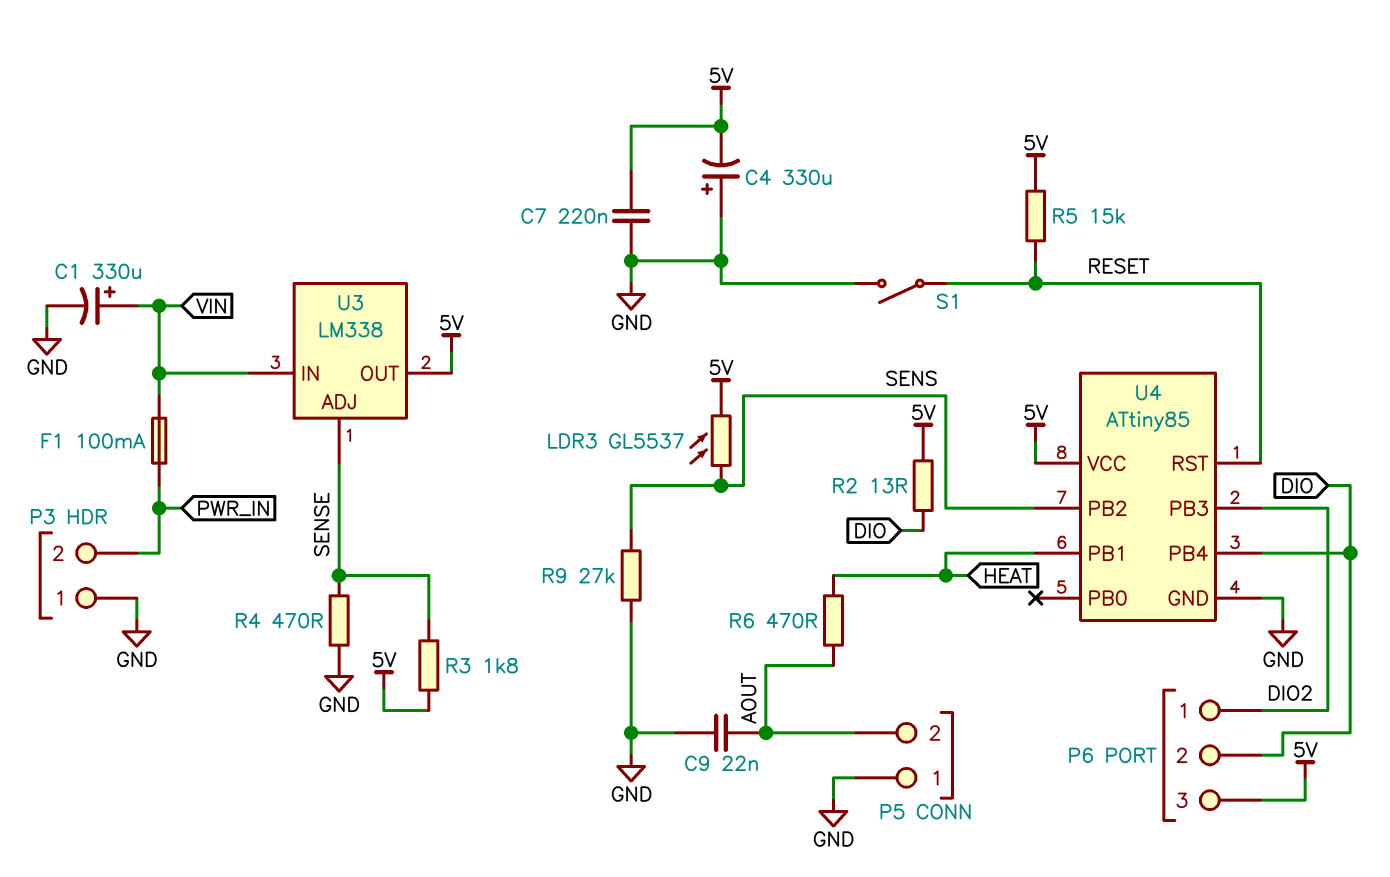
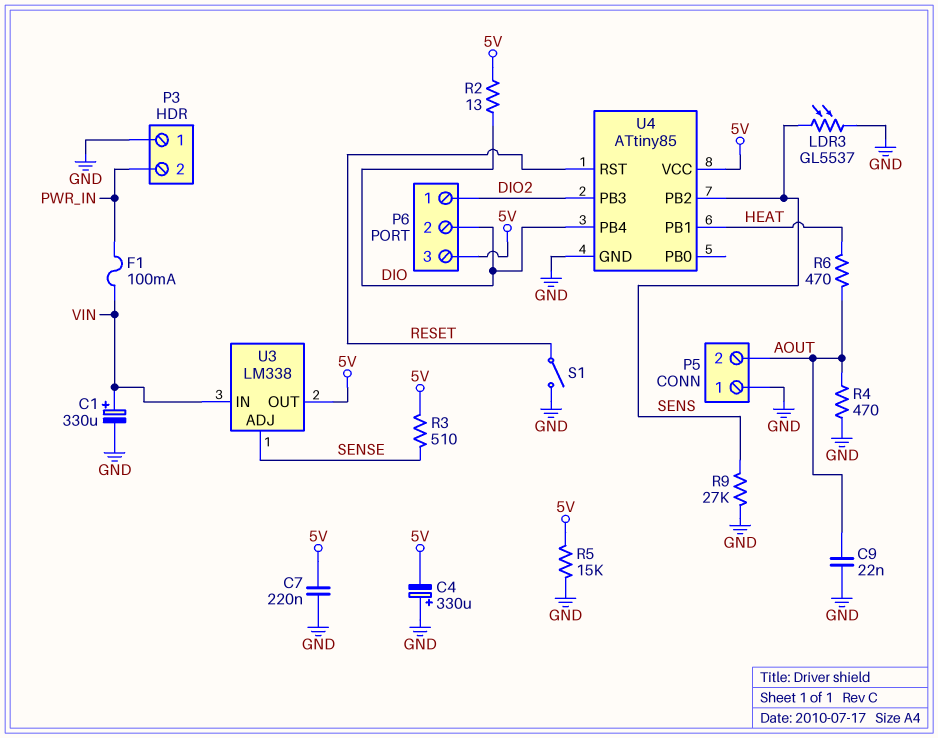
LDR3: GL5537 (5V, SENS) -> GL5537 (GND, SENS)
R3: 1.8k (5V, SENSE) -> 510 (5V, SENSE)
R4: 470 (GND, SENSE) -> 470 (AOUT, GND)
R5: 15k (5V, RESET) -> 15k (5V, GND)

